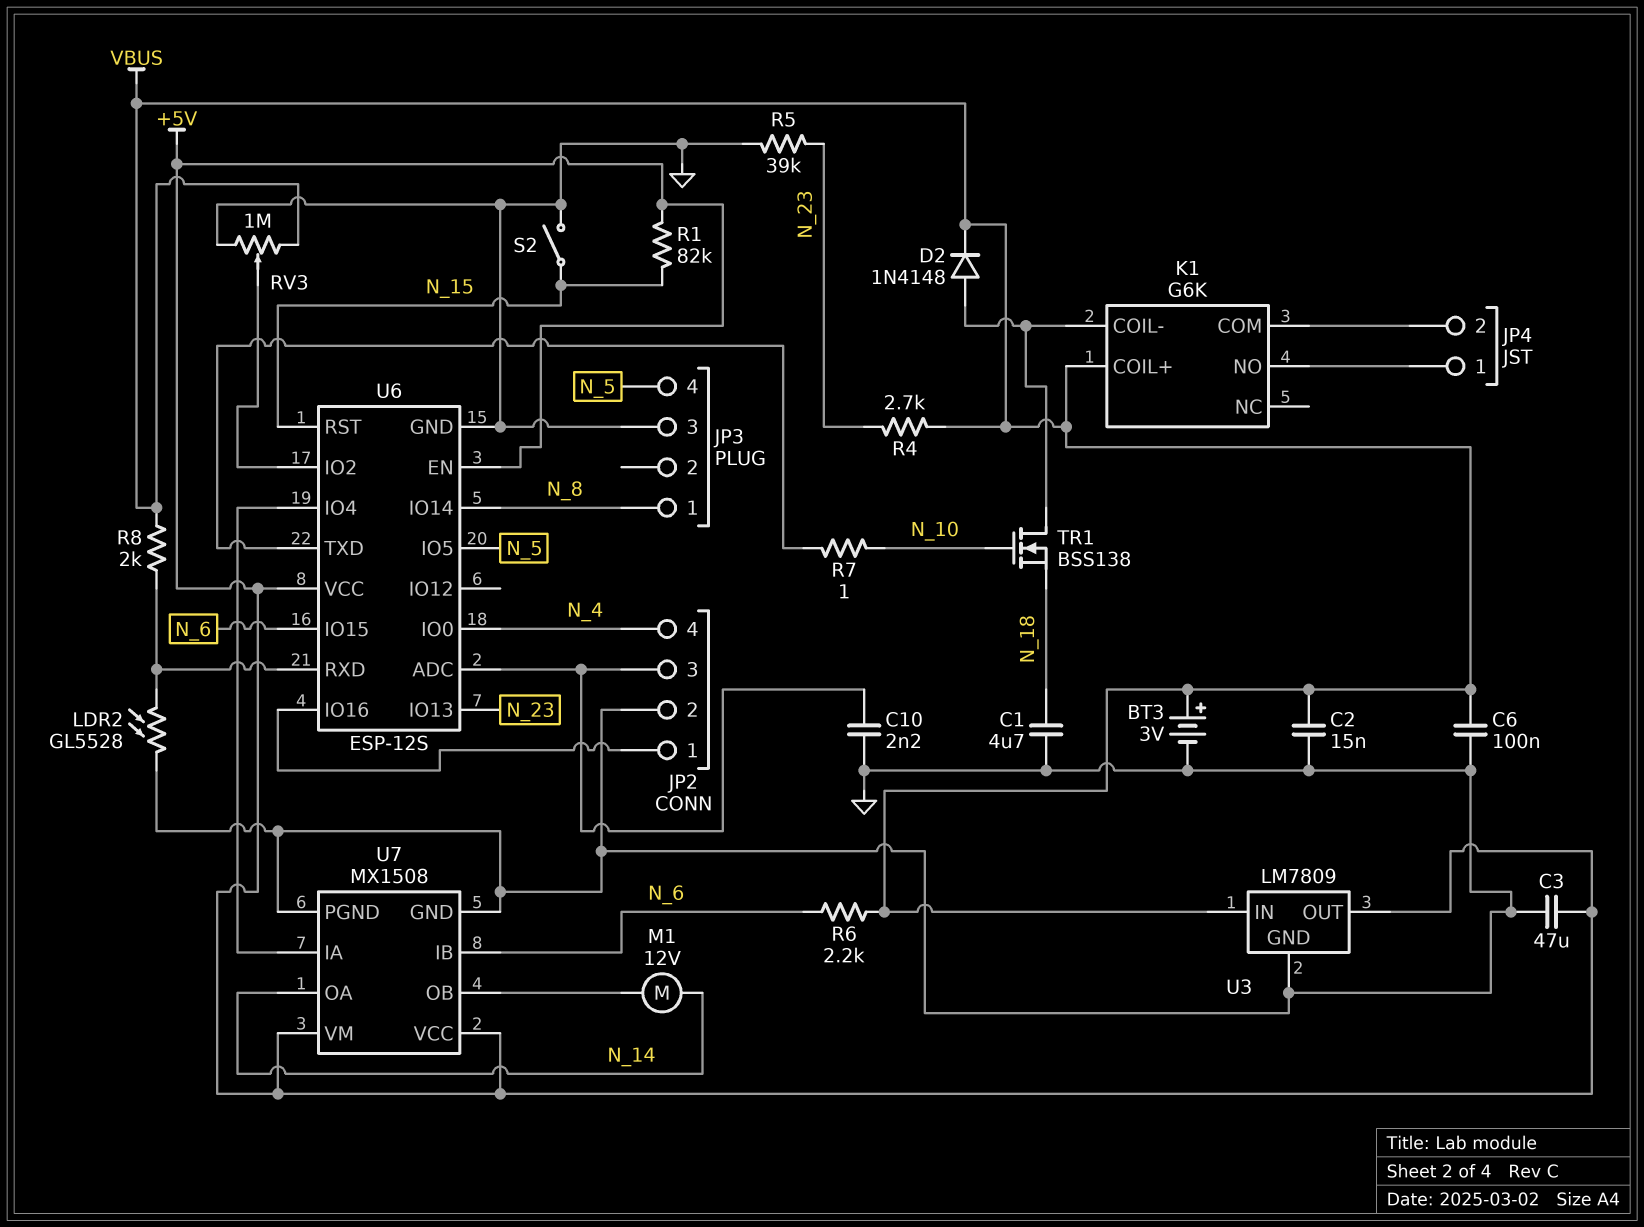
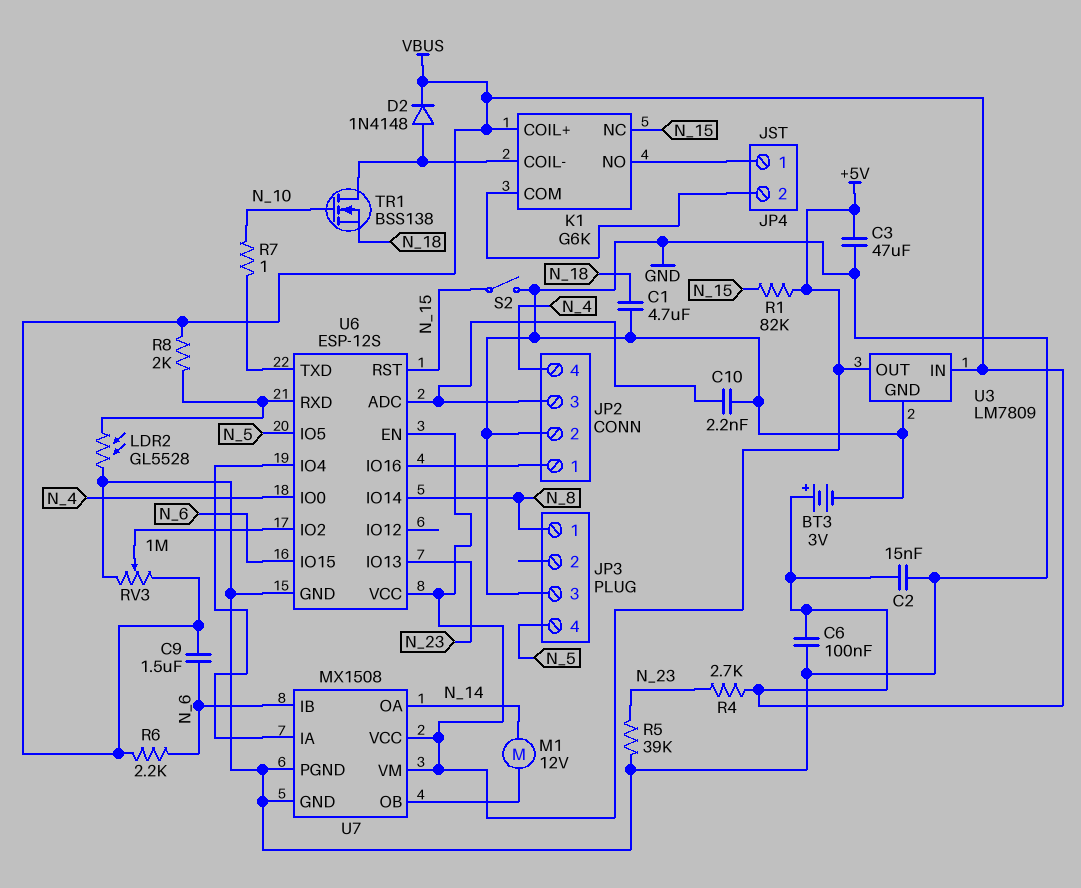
C9: none -> 1.5uF (N_6, VBUS)
K1 pin NC: none -> N_15

